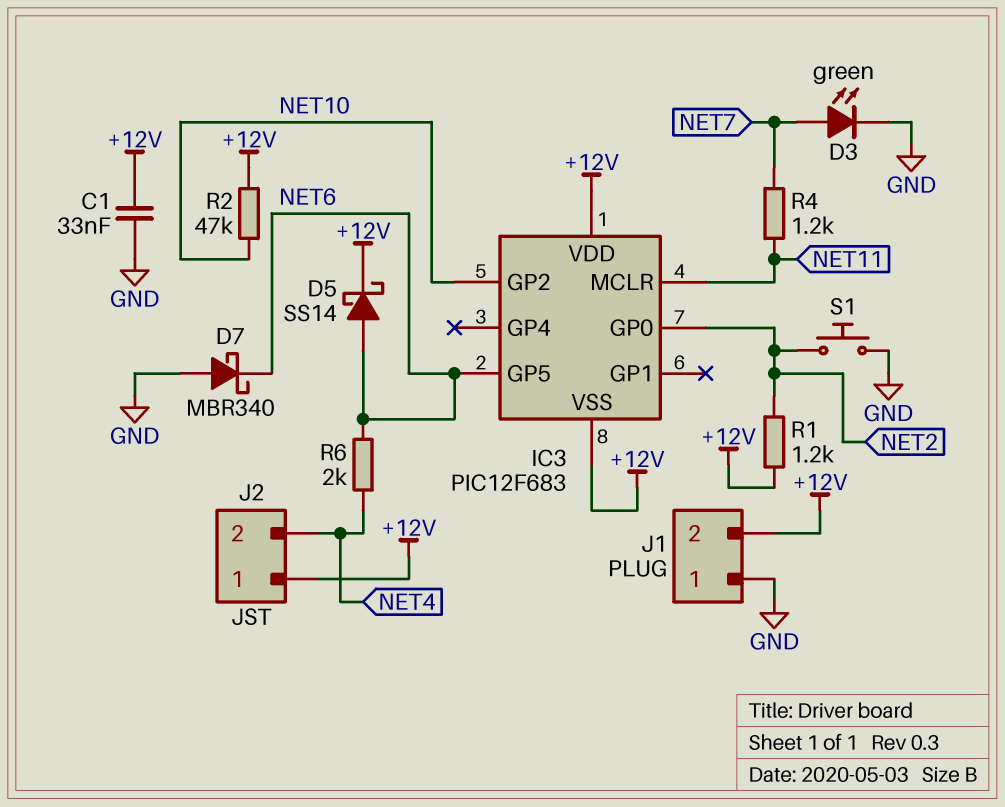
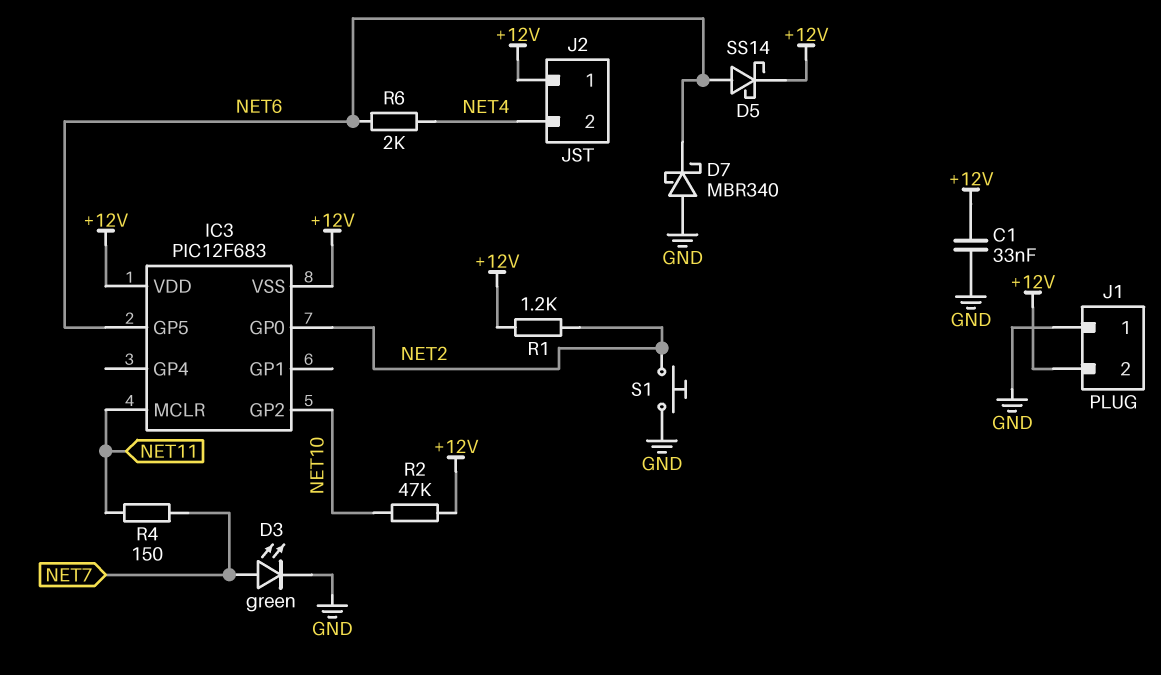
R4: 1.2k (NET7, NET11) -> 150 (NET7, NET11)

